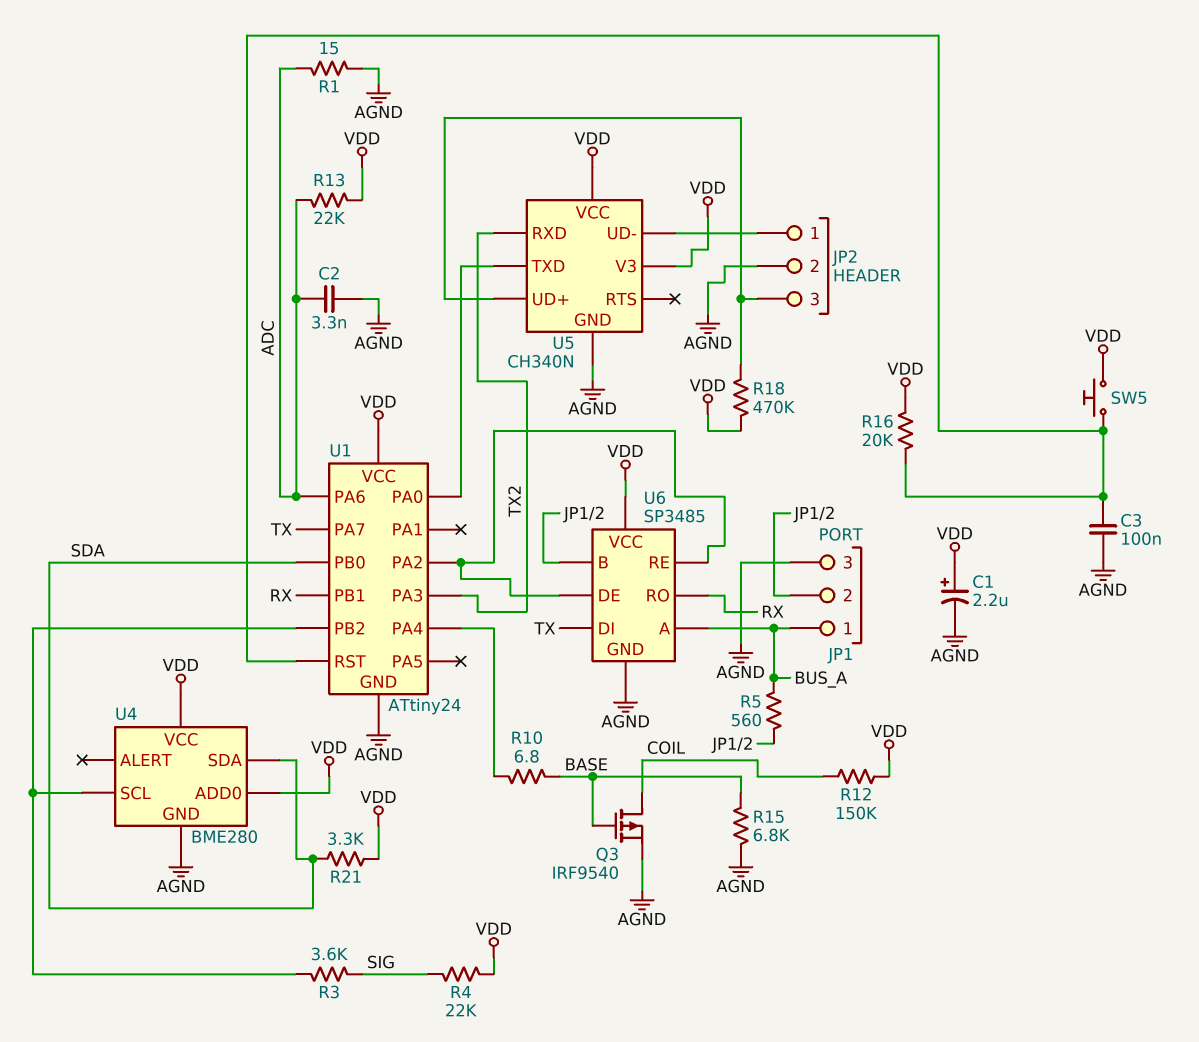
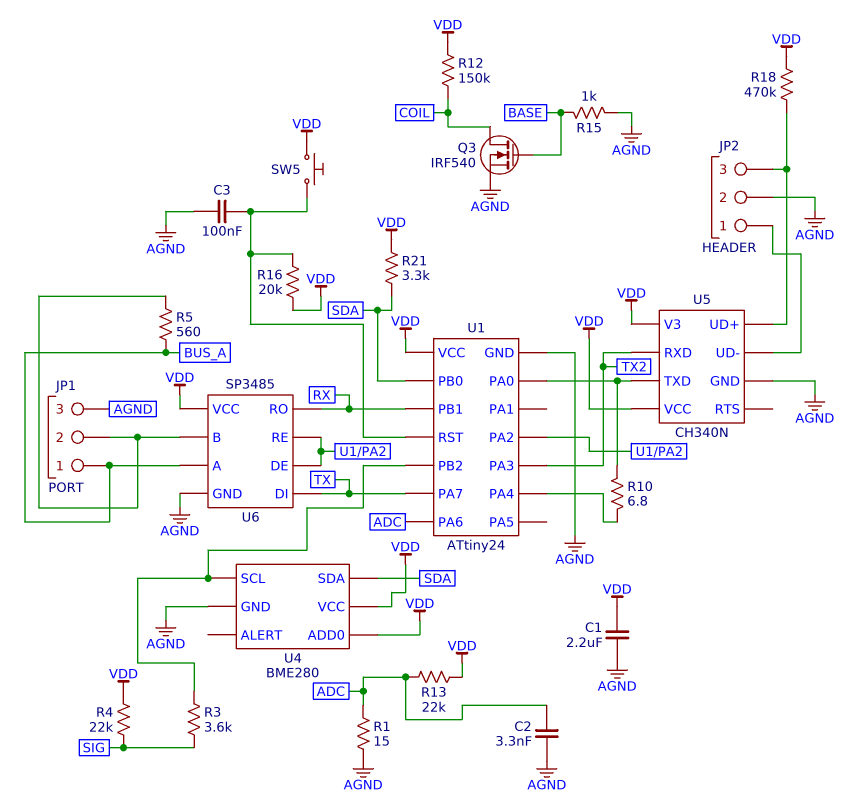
C1: 2.2uF (plus VDD, minus AGND) -> 2.2uF (AGND, VDD)
Q3: PMOS IRF9540 (G BASE, D COIL, S AGND) -> NMOS IRF540 (G BASE, D COIL, S AGND)
R10: 6.8 (BASE, U1/PA4) -> 6.8 (U1/PA0, U1/PA4)
R15: 6.8k (AGND, BASE) -> 1k (AGND, BASE)

